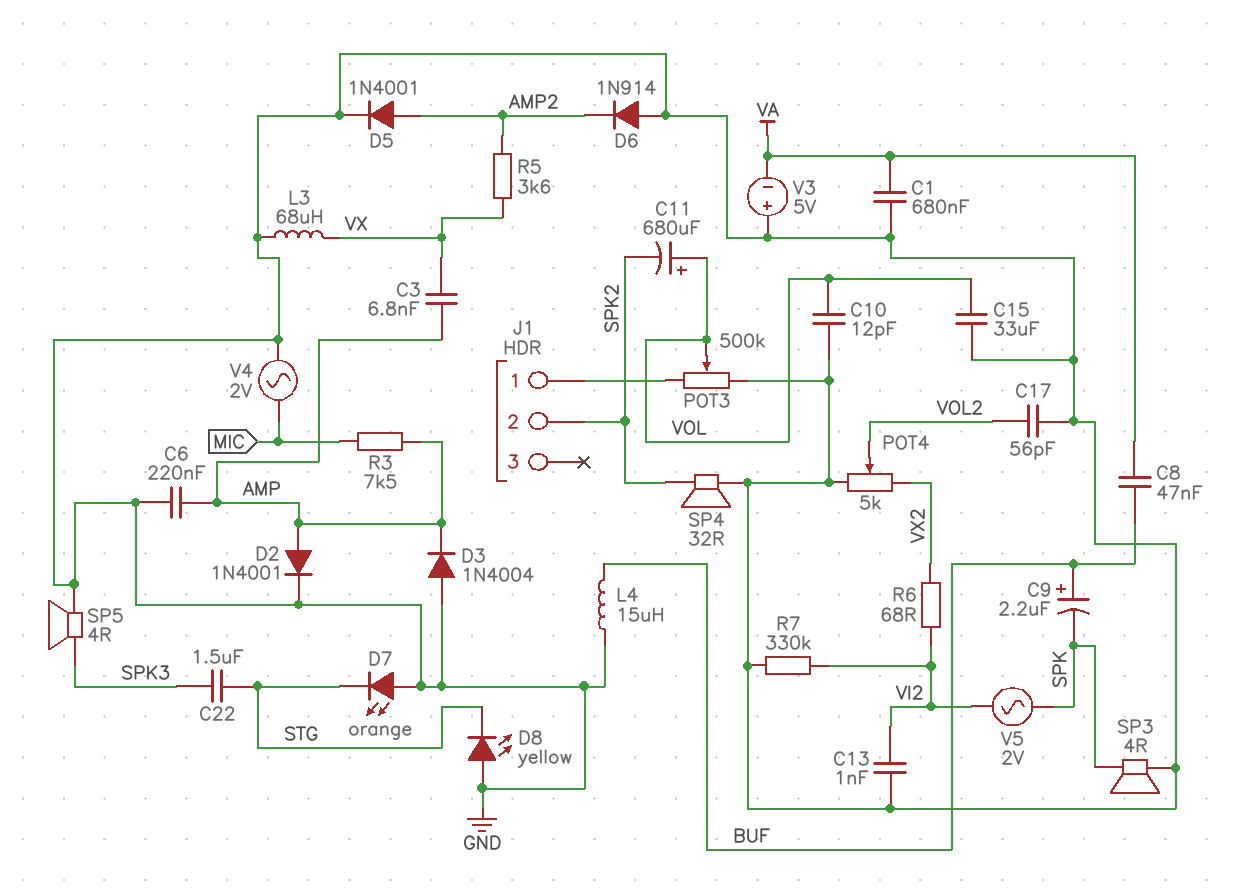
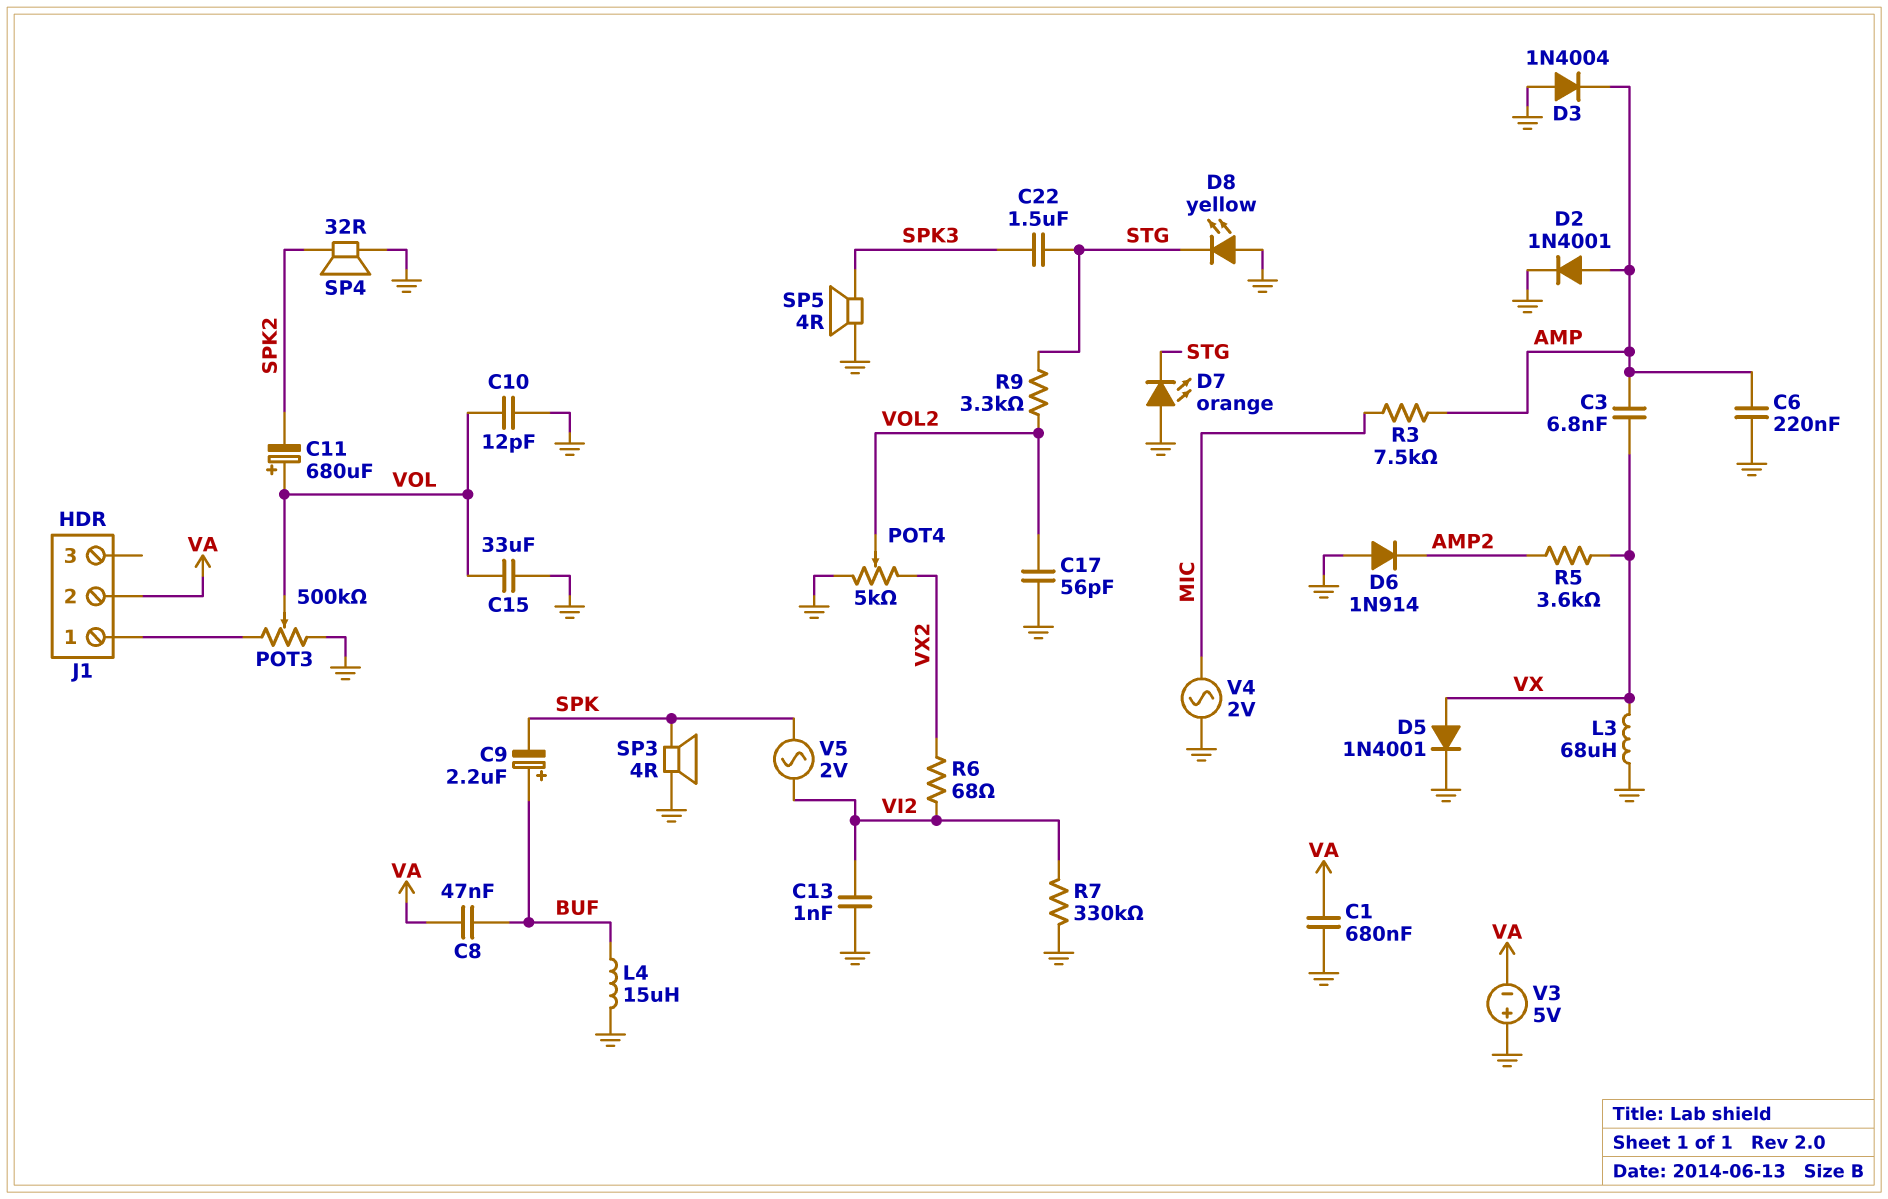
D5: diode 1N4001 (A AMP2, K GND) -> diode 1N4001 (A VX, K GND)
J1 pin 2: SPK2 -> VA
R9: none -> 3.3k (STG, VOL2)

